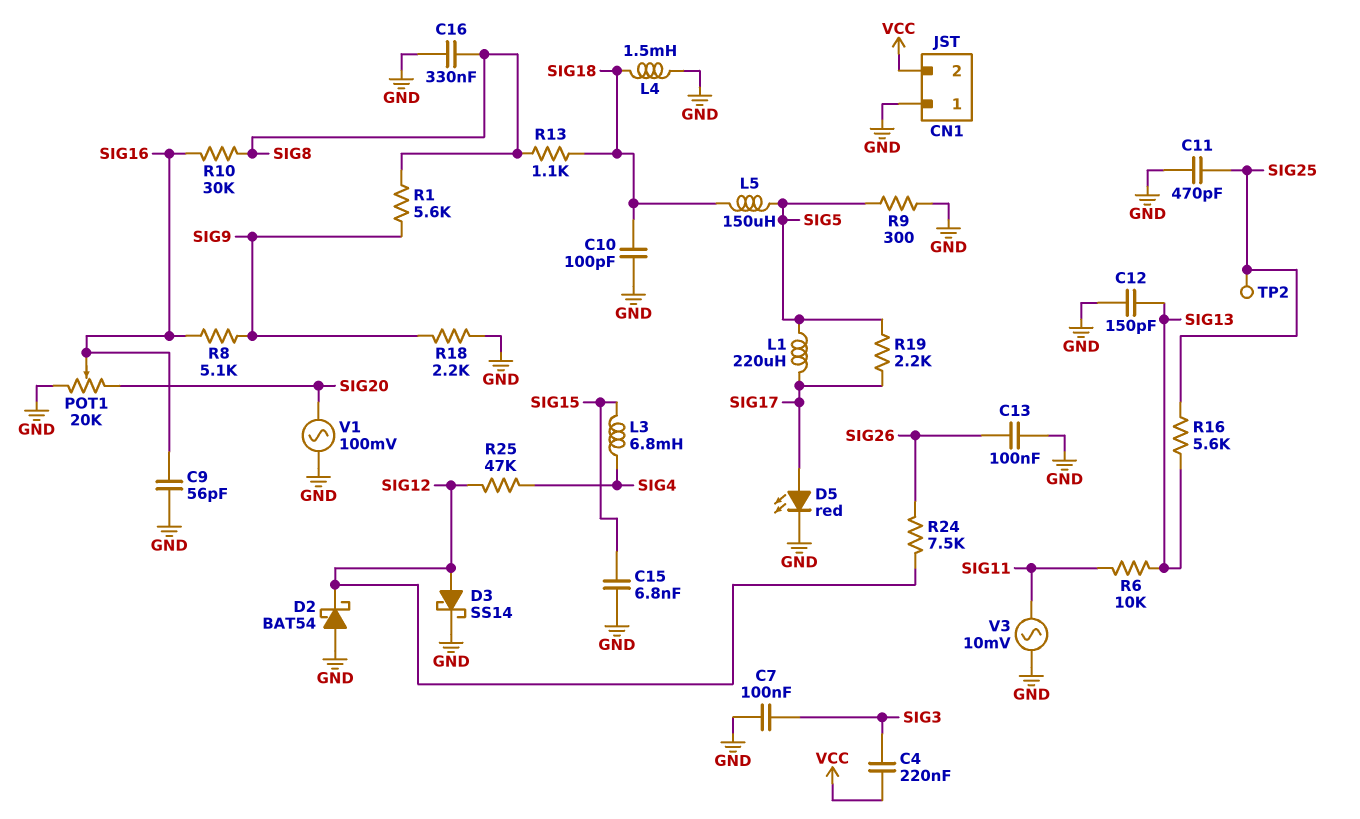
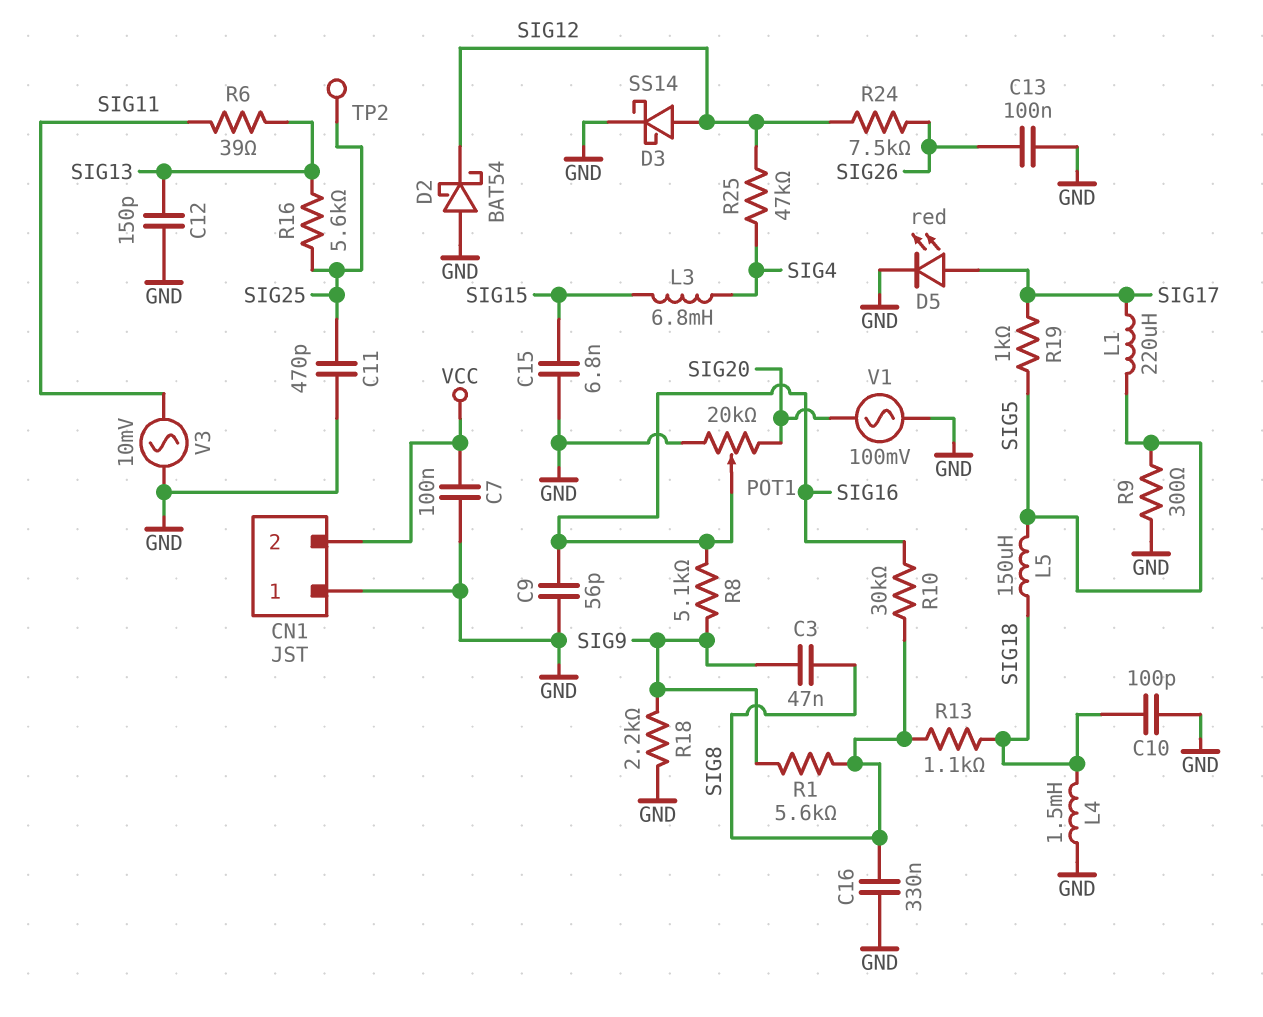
C3: none -> 47nF (SIG8, SIG9)
C4: 220nF (SIG3, VCC) -> none
C7: 100nF (GND, SIG3) -> 100nF (GND, VCC)
R6: 10k (SIG11, SIG13) -> 39 (SIG11, SIG13)
R19: 2.2k (SIG5, SIG17) -> 1k (SIG5, SIG17)

